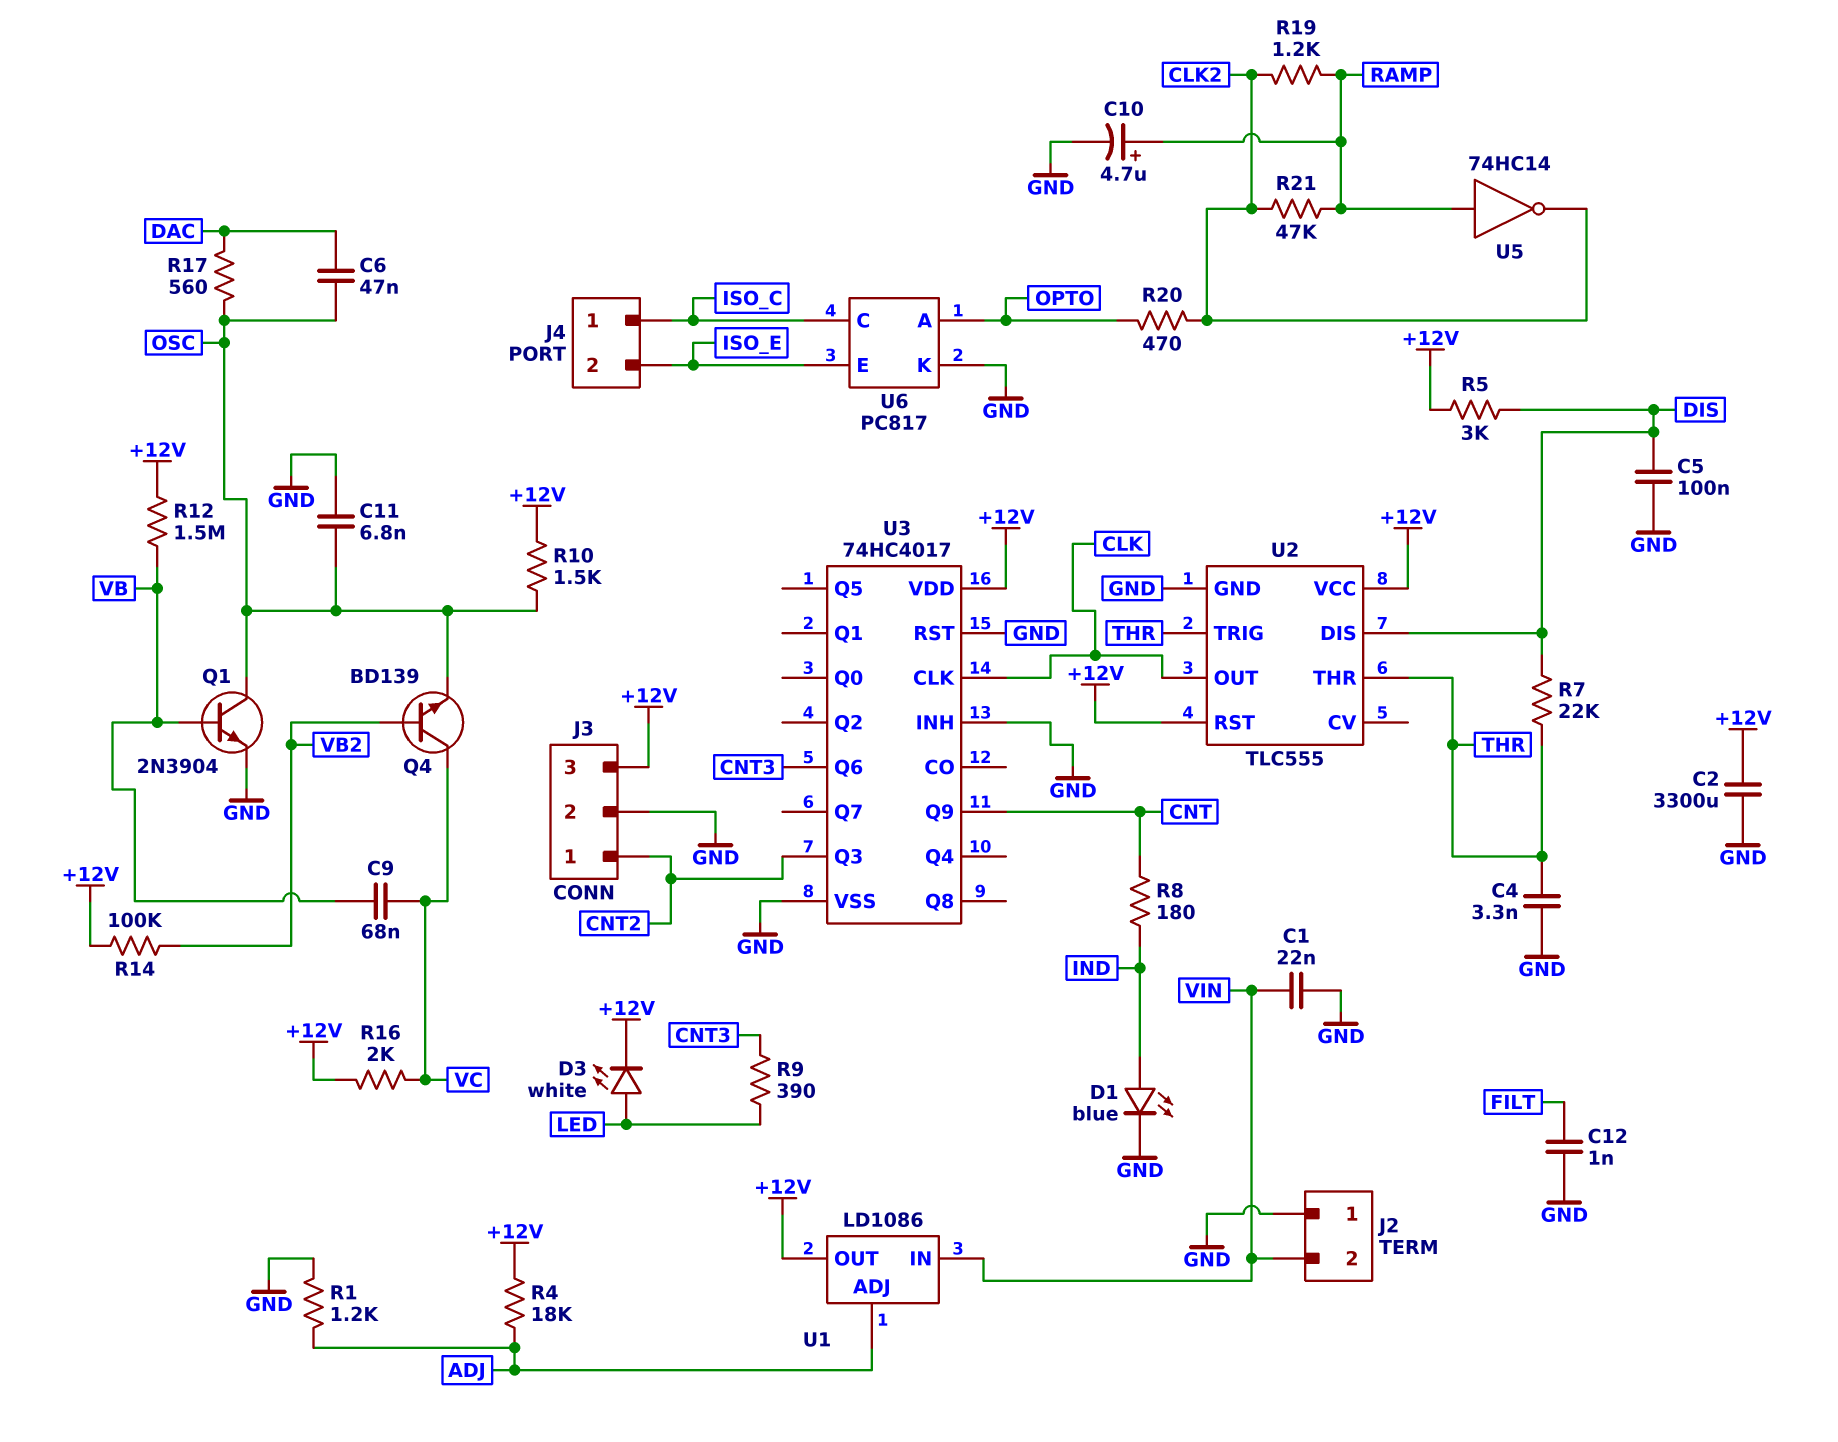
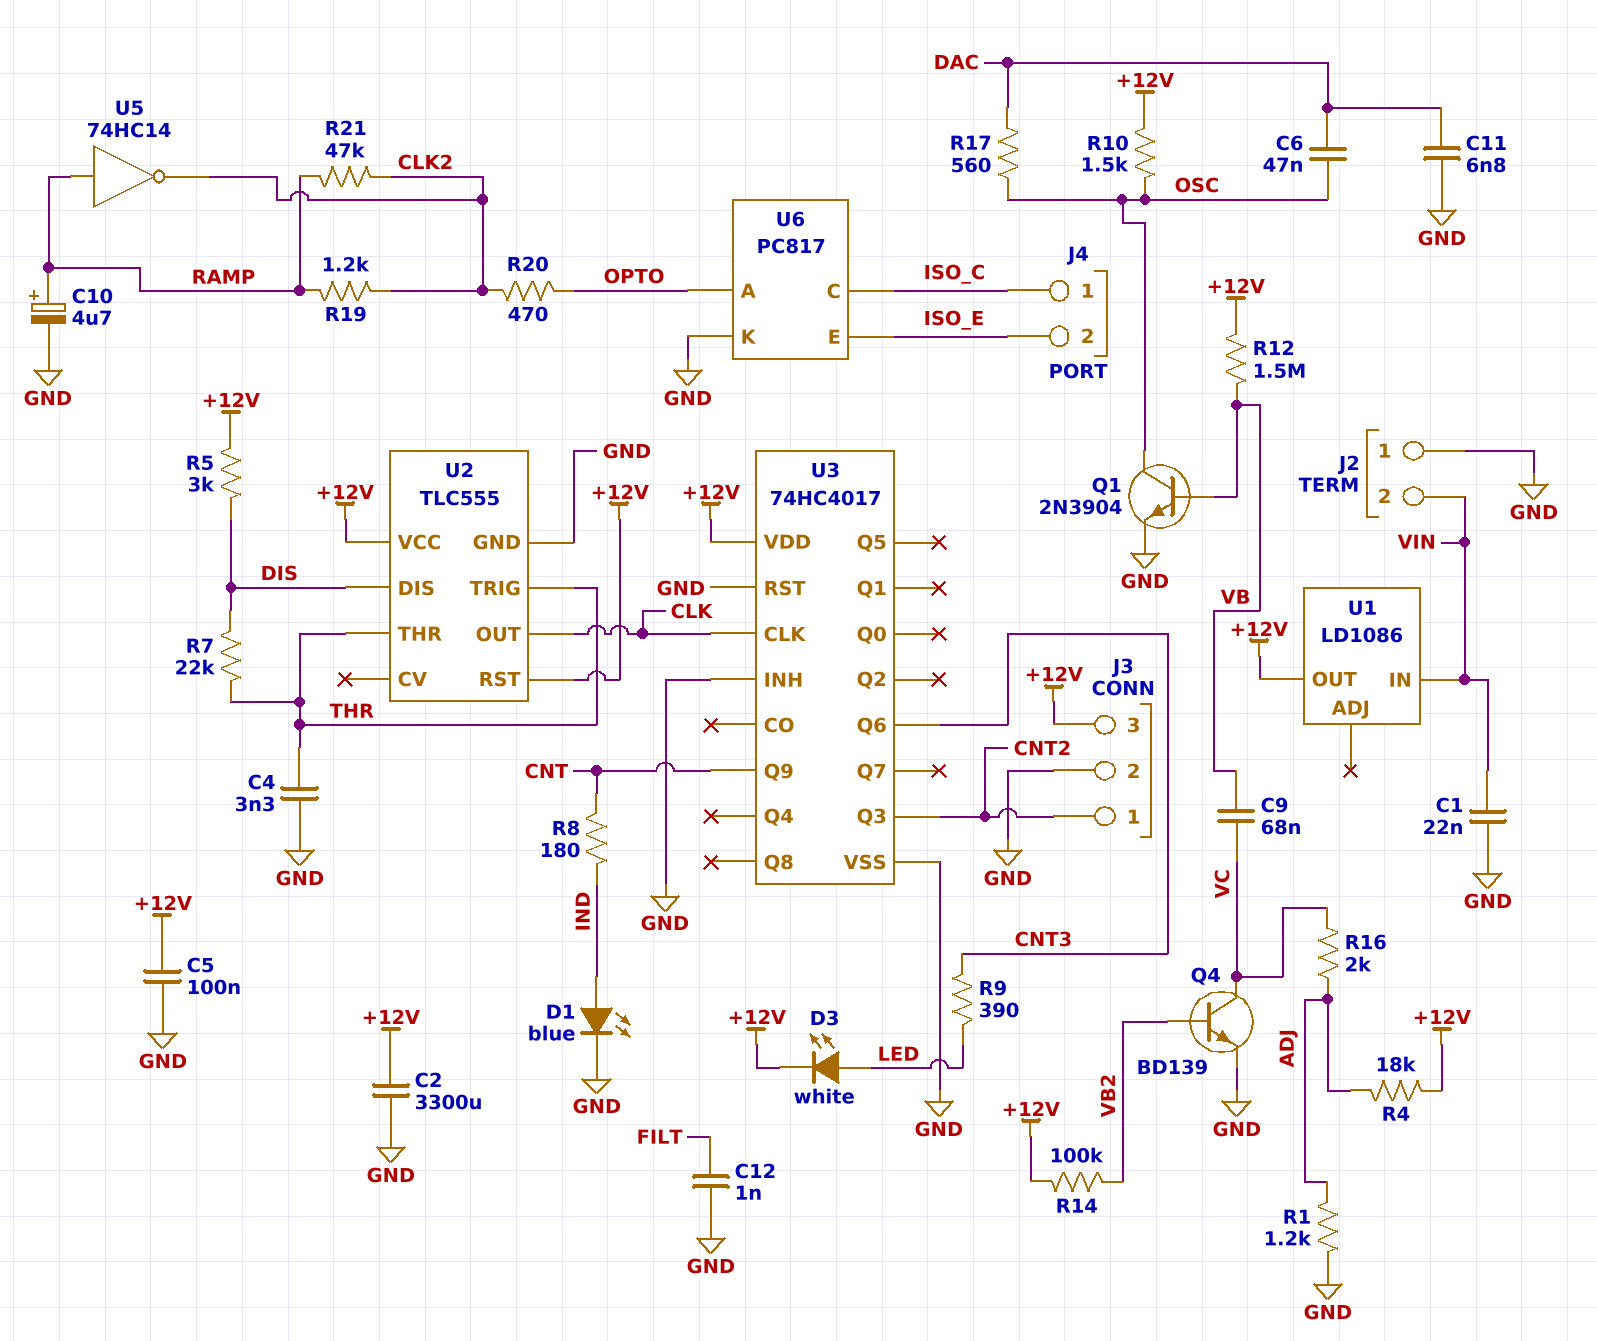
C5: 100nF (DIS, GND) -> 100nF (+12V, GND)
C11: 6.8nF (GND, OSC) -> 6.8nF (DAC, GND)
Q4: NPN BD139 (B VB2, C VC, E OSC) -> NPN BD139 (B VB2, C VC, E GND)
R16: 2k (+12V, VC) -> 2k (ADJ, VC)
U1 pin ADJ: ADJ -> none

